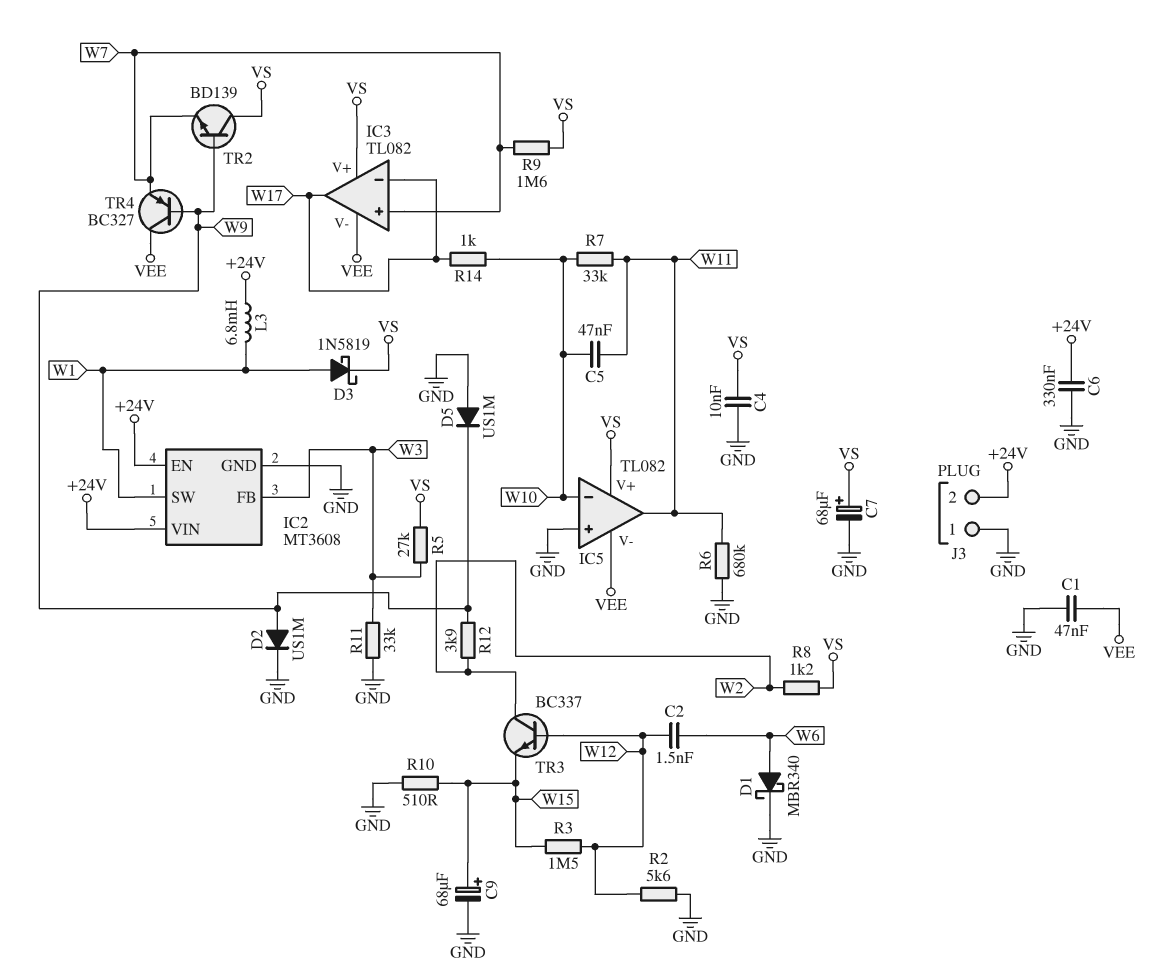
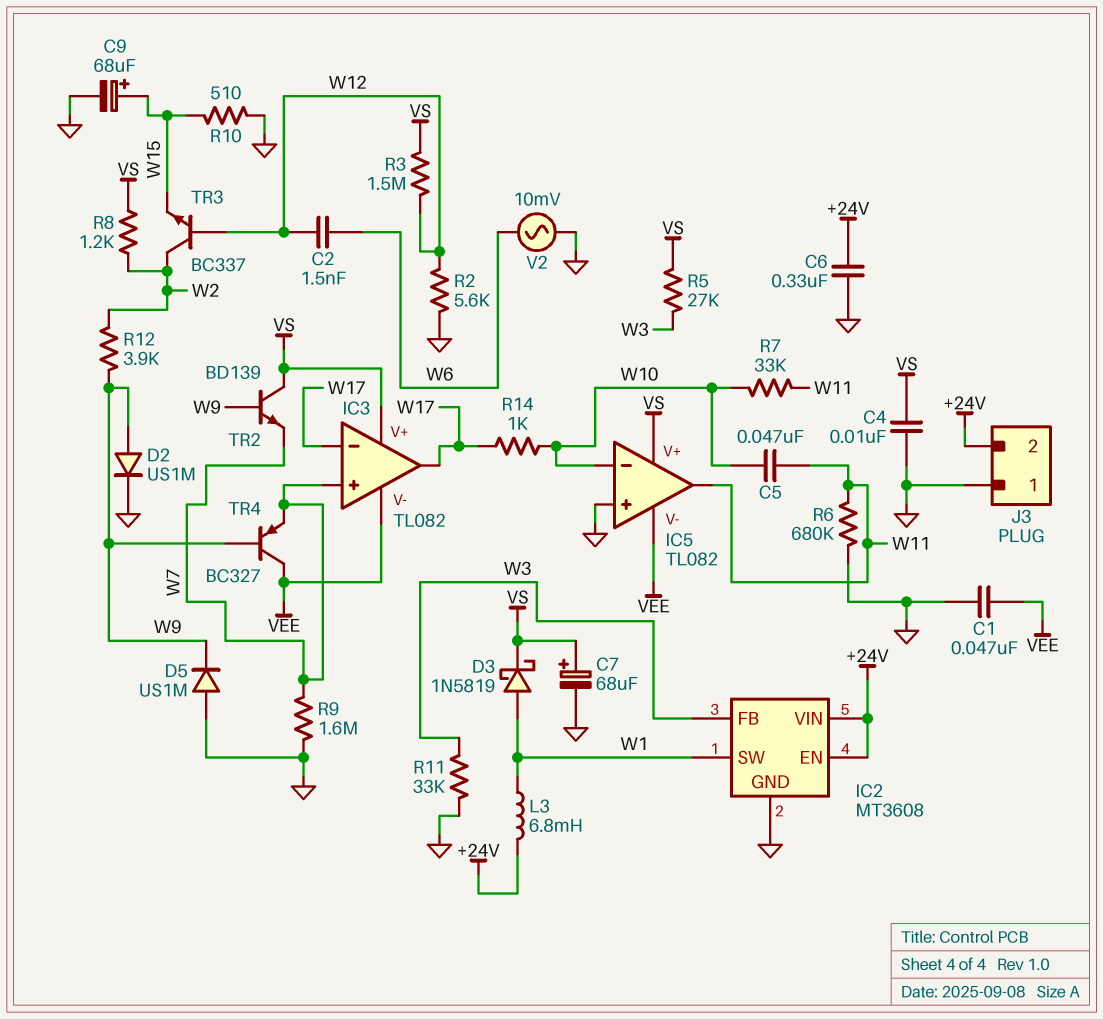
D1: schottky MBR340 (A W6, K GND) -> none
R3: 1.5M (W12, W15) -> 1.5M (VS, W12)
R9: 1.6M (VS, W7) -> 1.6M (GND, W7)
V2: none -> AC 10mV (GND, W6)

